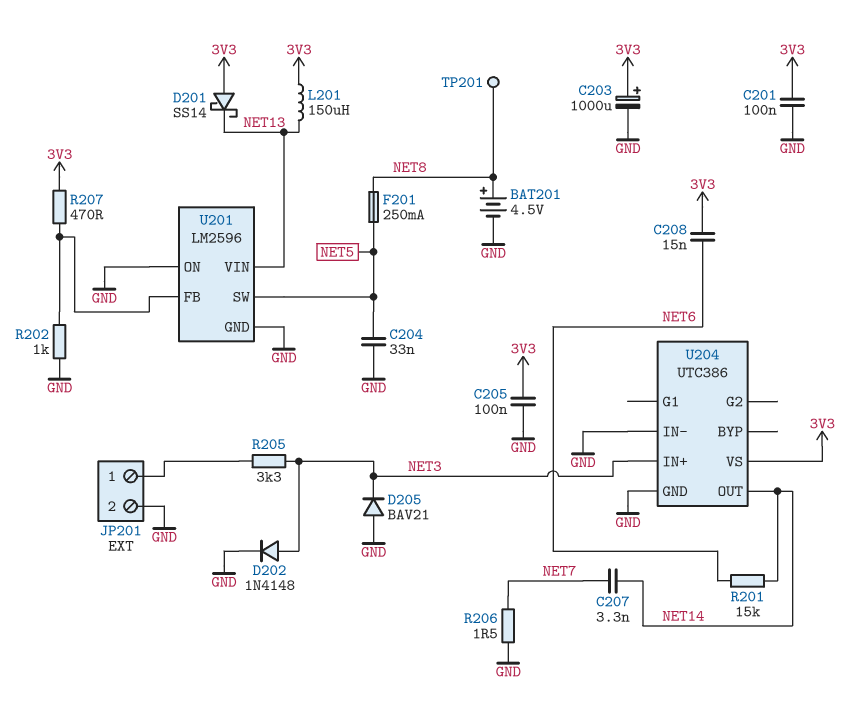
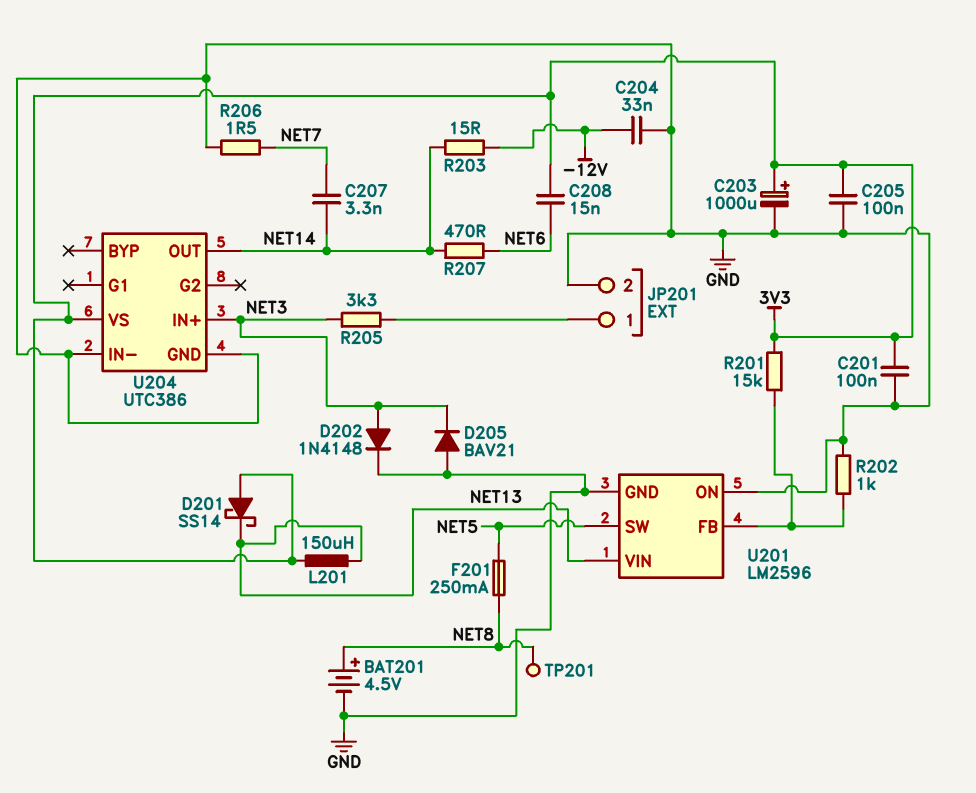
C204: 33nF (GND, NET5) -> 33nF (-12V, GND)
R201: 15k (NET6, NET14) -> 15k (3V3, U201/FB)
R203: none -> 15 (-12V, NET14)
R207: 470 (3V3, U201/FB) -> 470 (NET6, NET14)

